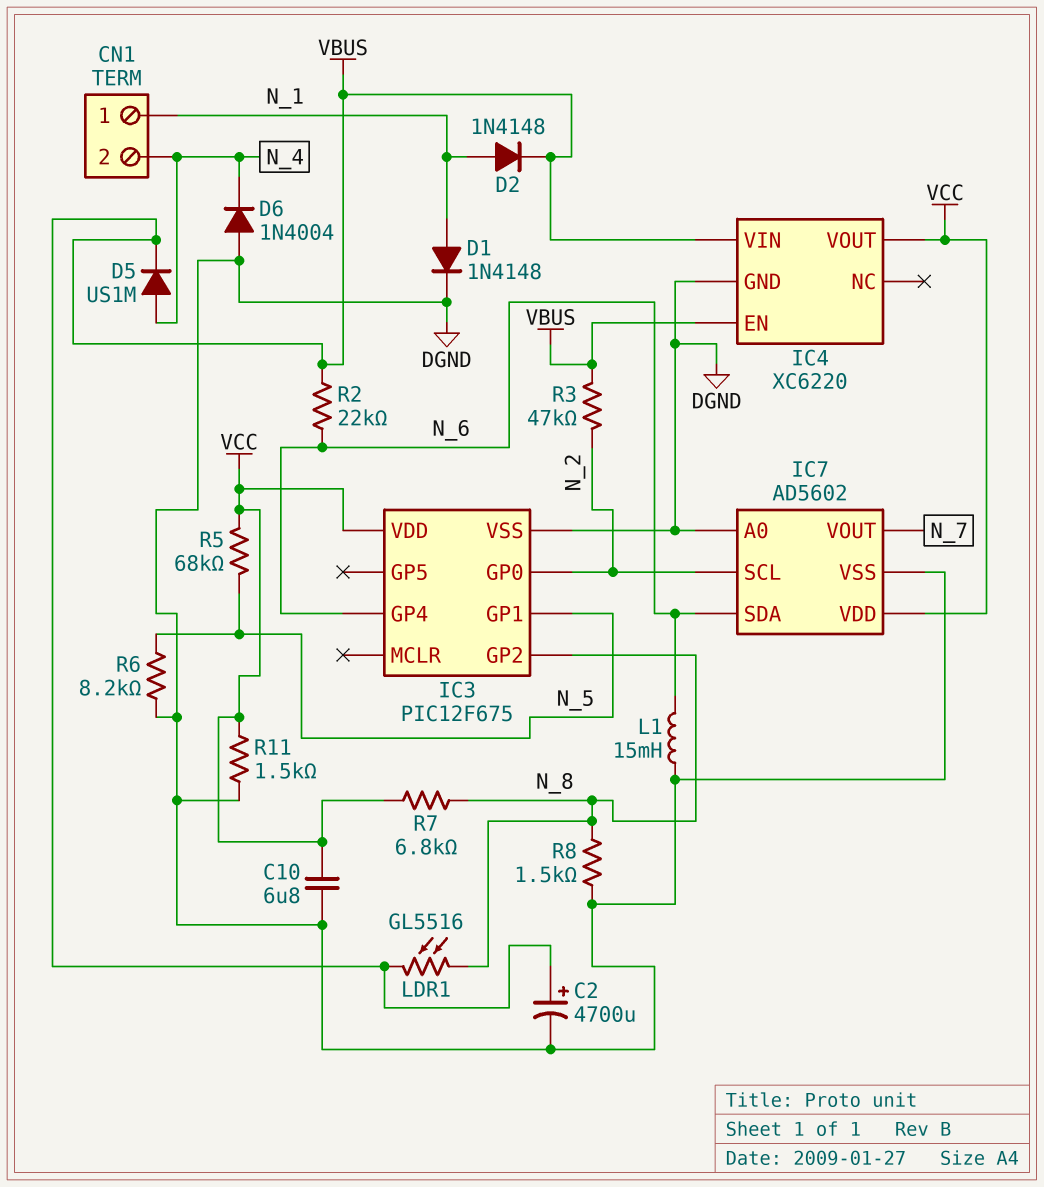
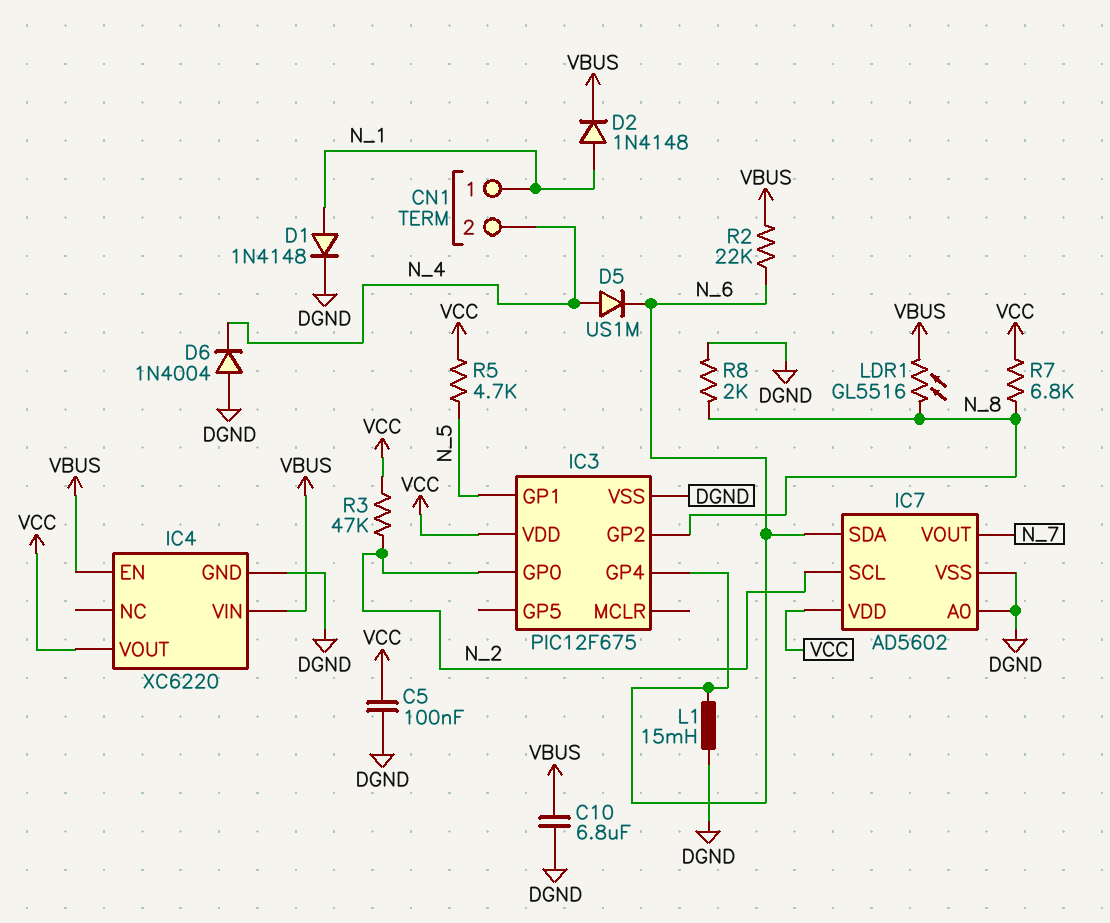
C2: 4700uF (plus VBUS, minus DGND) -> none
C5: none -> 100nF (DGND, VCC)
C10: 6.8uF (DGND, VCC) -> 6.8uF (DGND, VBUS)
D5: diode US1M (A N_4, K VBUS) -> diode US1M (A N_4, K N_6)
R3: 47k (N_2, VBUS) -> 47k (N_2, VCC)
R5: 68k (N_5, VCC) -> 4.7k (N_5, VCC)
R6: 8.2k (DGND, N_5) -> none
R8: 1.5k (DGND, N_8) -> 2k (DGND, N_8)
R11: 1.5k (DGND, VCC) -> none

